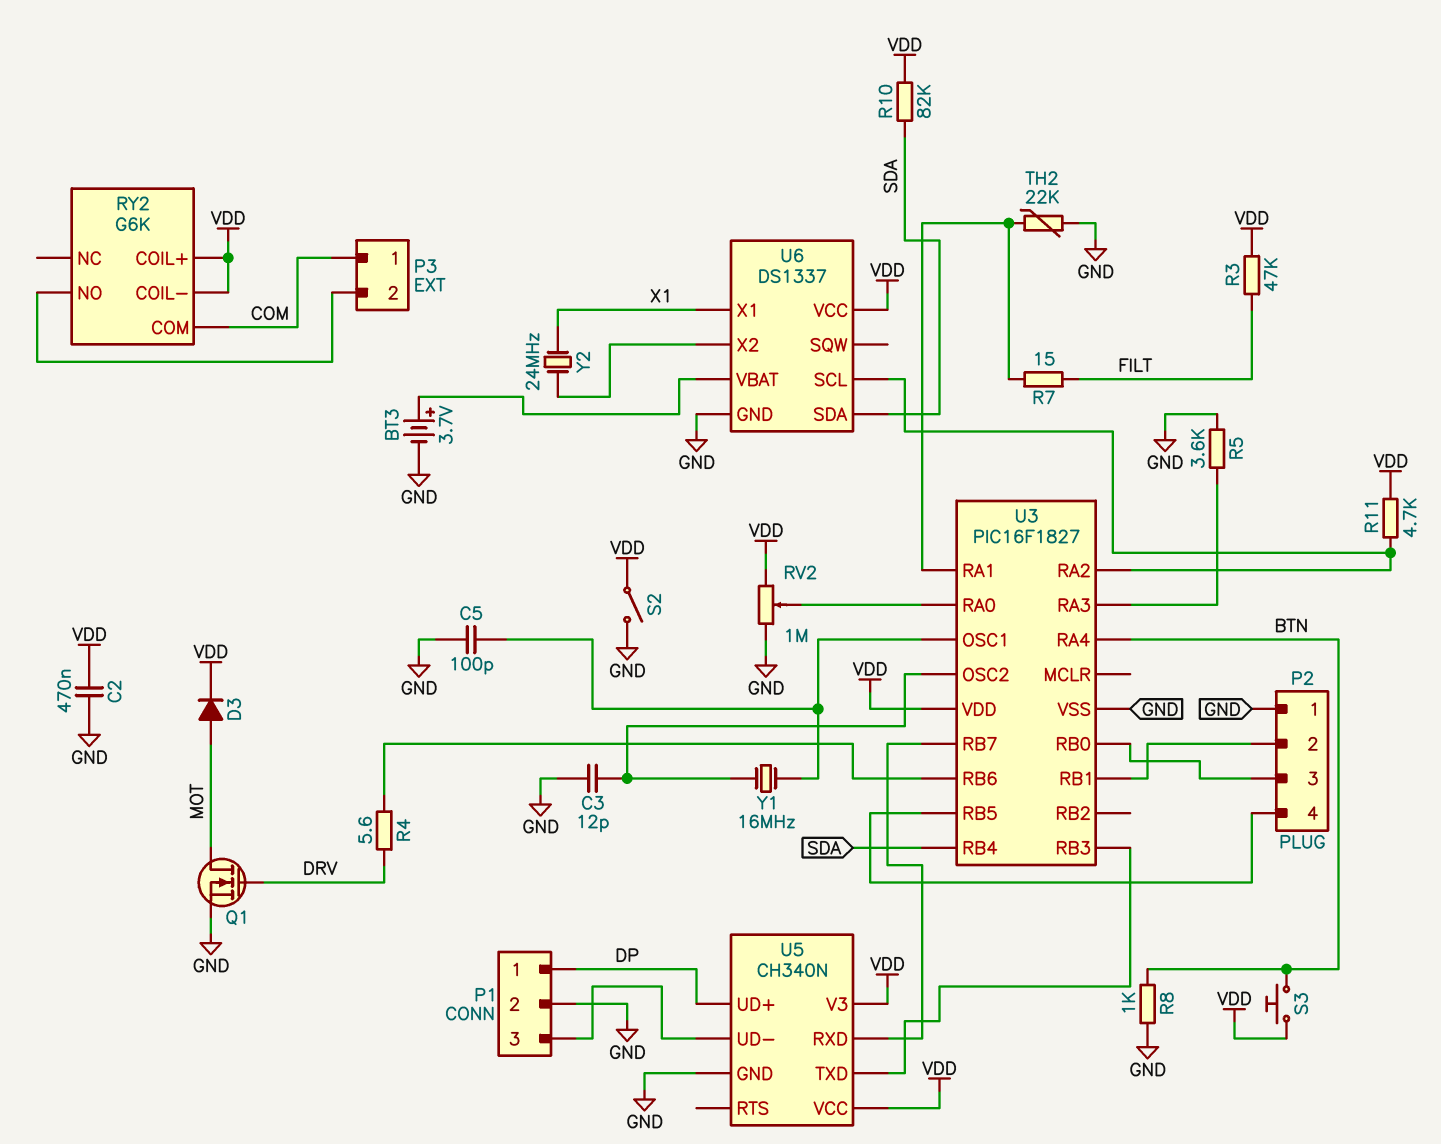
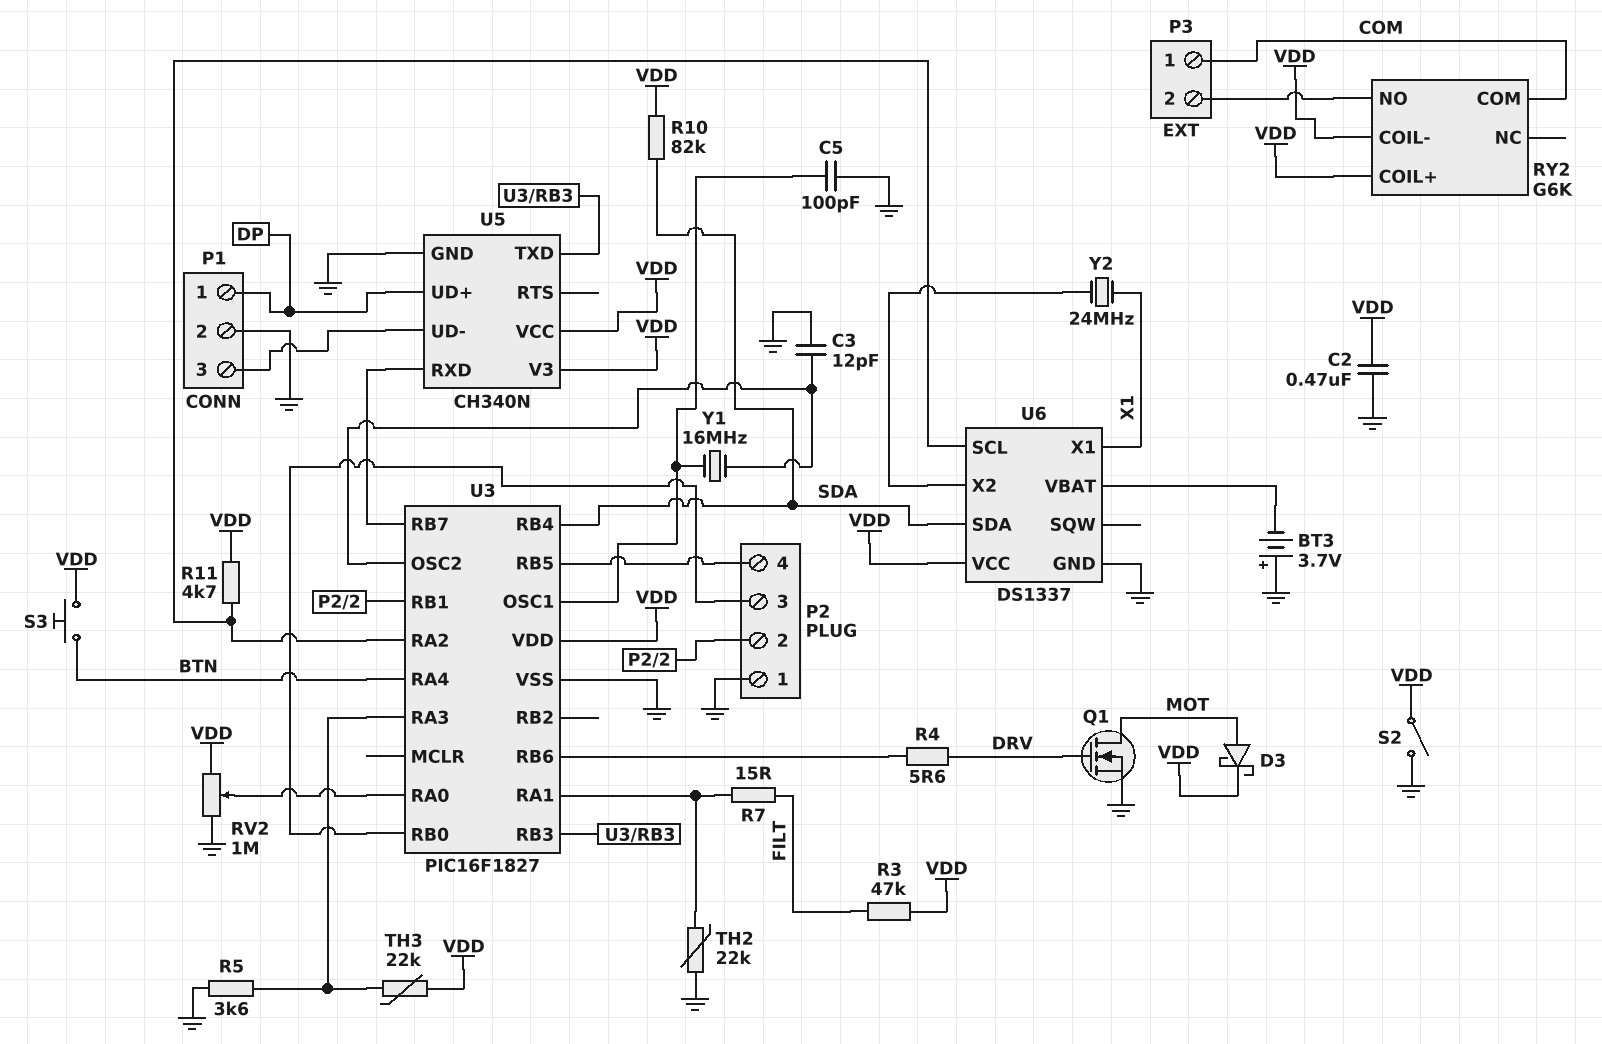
BT3: 3.7V (plus U6/VBAT, minus GND) -> 3.7V (plus GND, minus U6/VBAT)
D3: diode (A MOT, K VDD) -> schottky (A MOT, K VDD)
R8: 1k (BTN, GND) -> none
TH3: none -> 22k (U3/RA3, VDD)

